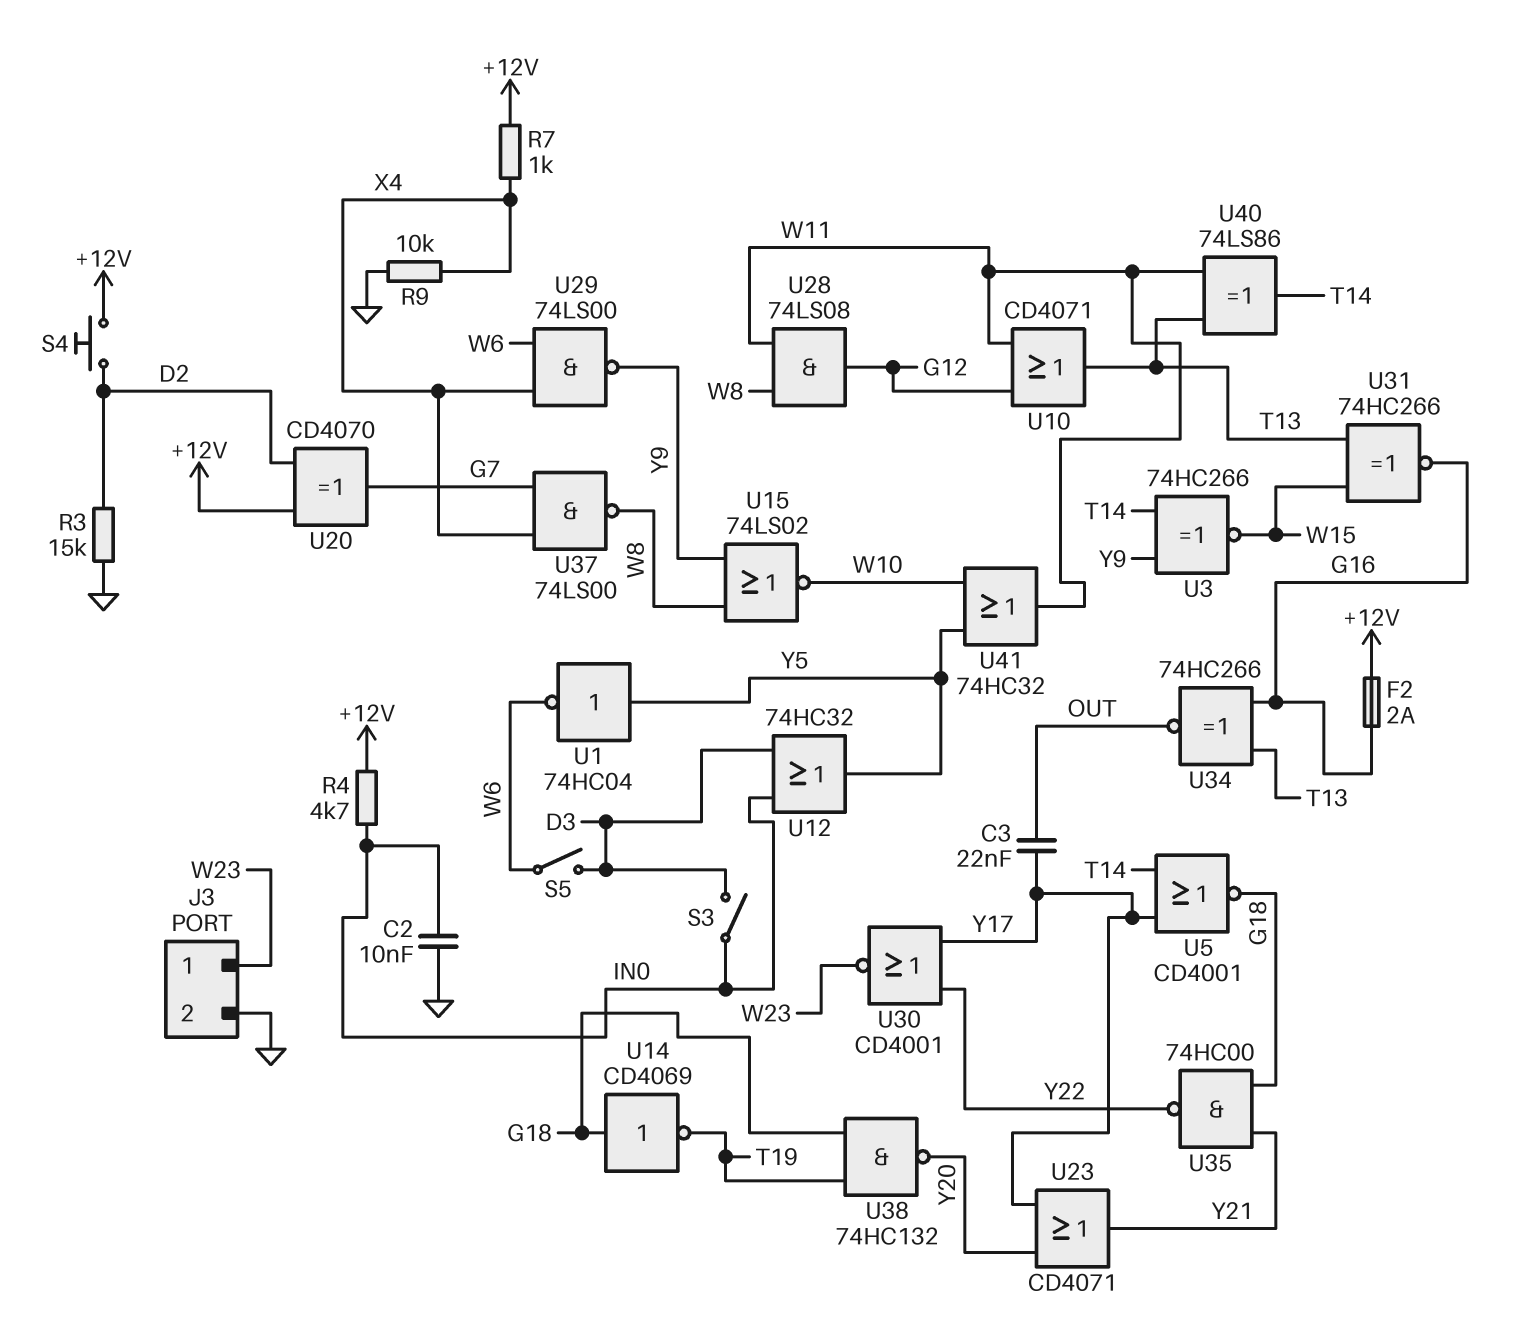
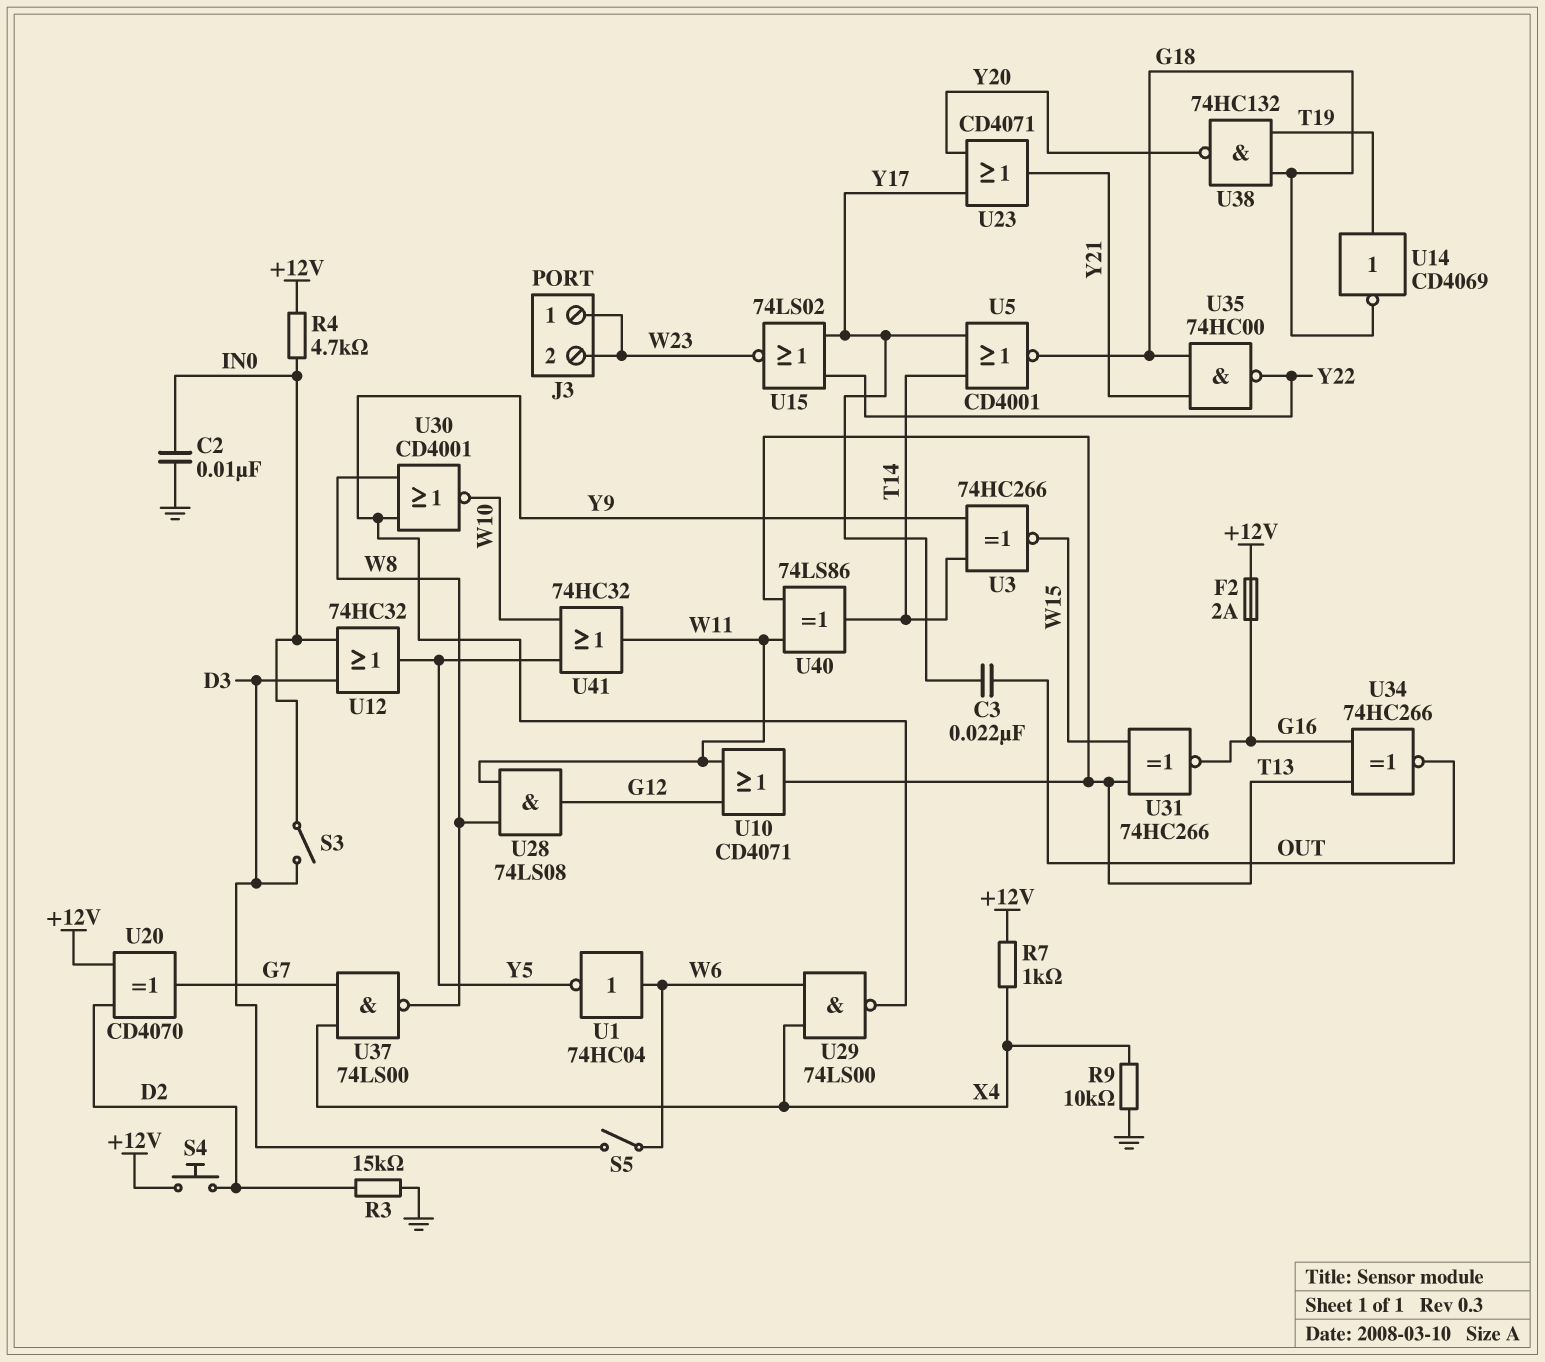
J3 pin 2: GND -> W23
U1: NOT 74HC04 (in Y5, out W6) -> NOT 74HC04 (in W6, out Y5)
U14: NOT CD4069 (in G18, out T19) -> NOT CD4069 (in T19, out G18)
U15: NOR 74LS02 (in W8, in Y9, out W10) -> NOR 74LS02 (in Y17, in Y22, out W23)
U30: NOR CD4001 (in Y17, in Y22, out W23) -> NOR CD4001 (in W8, in Y9, out W10)

